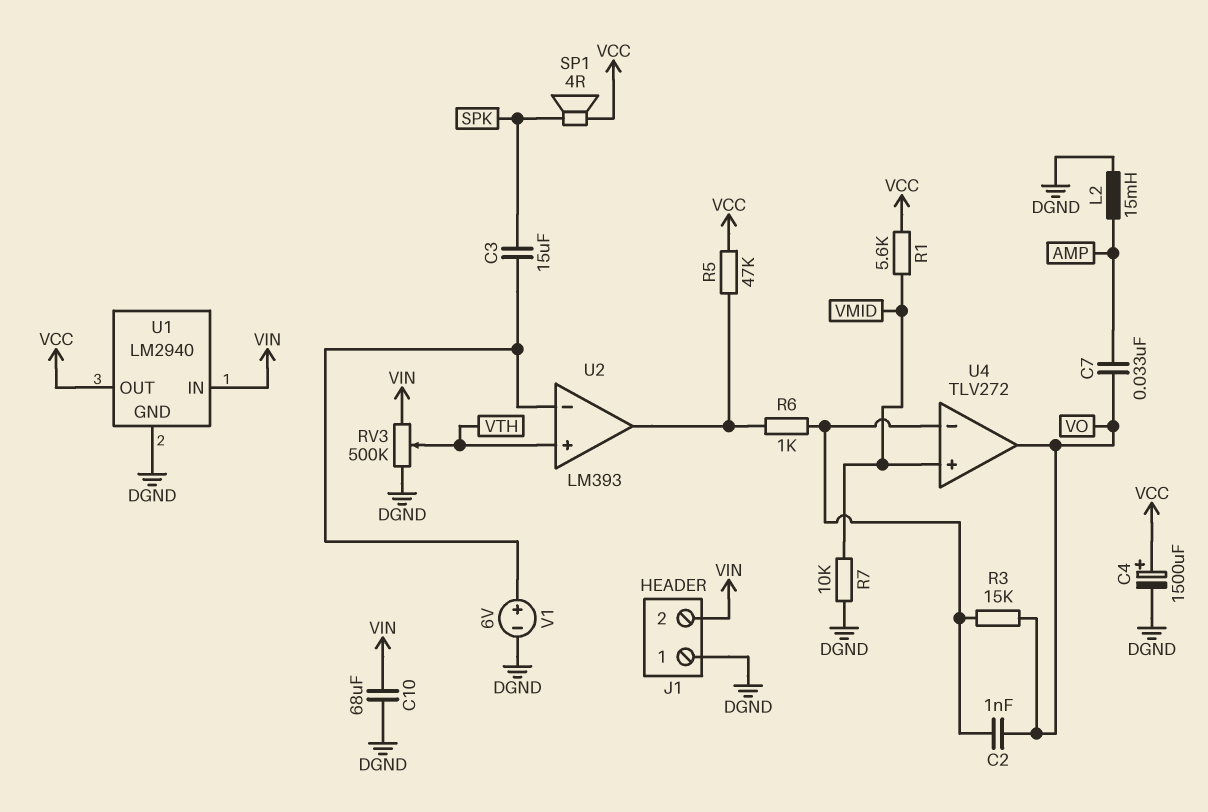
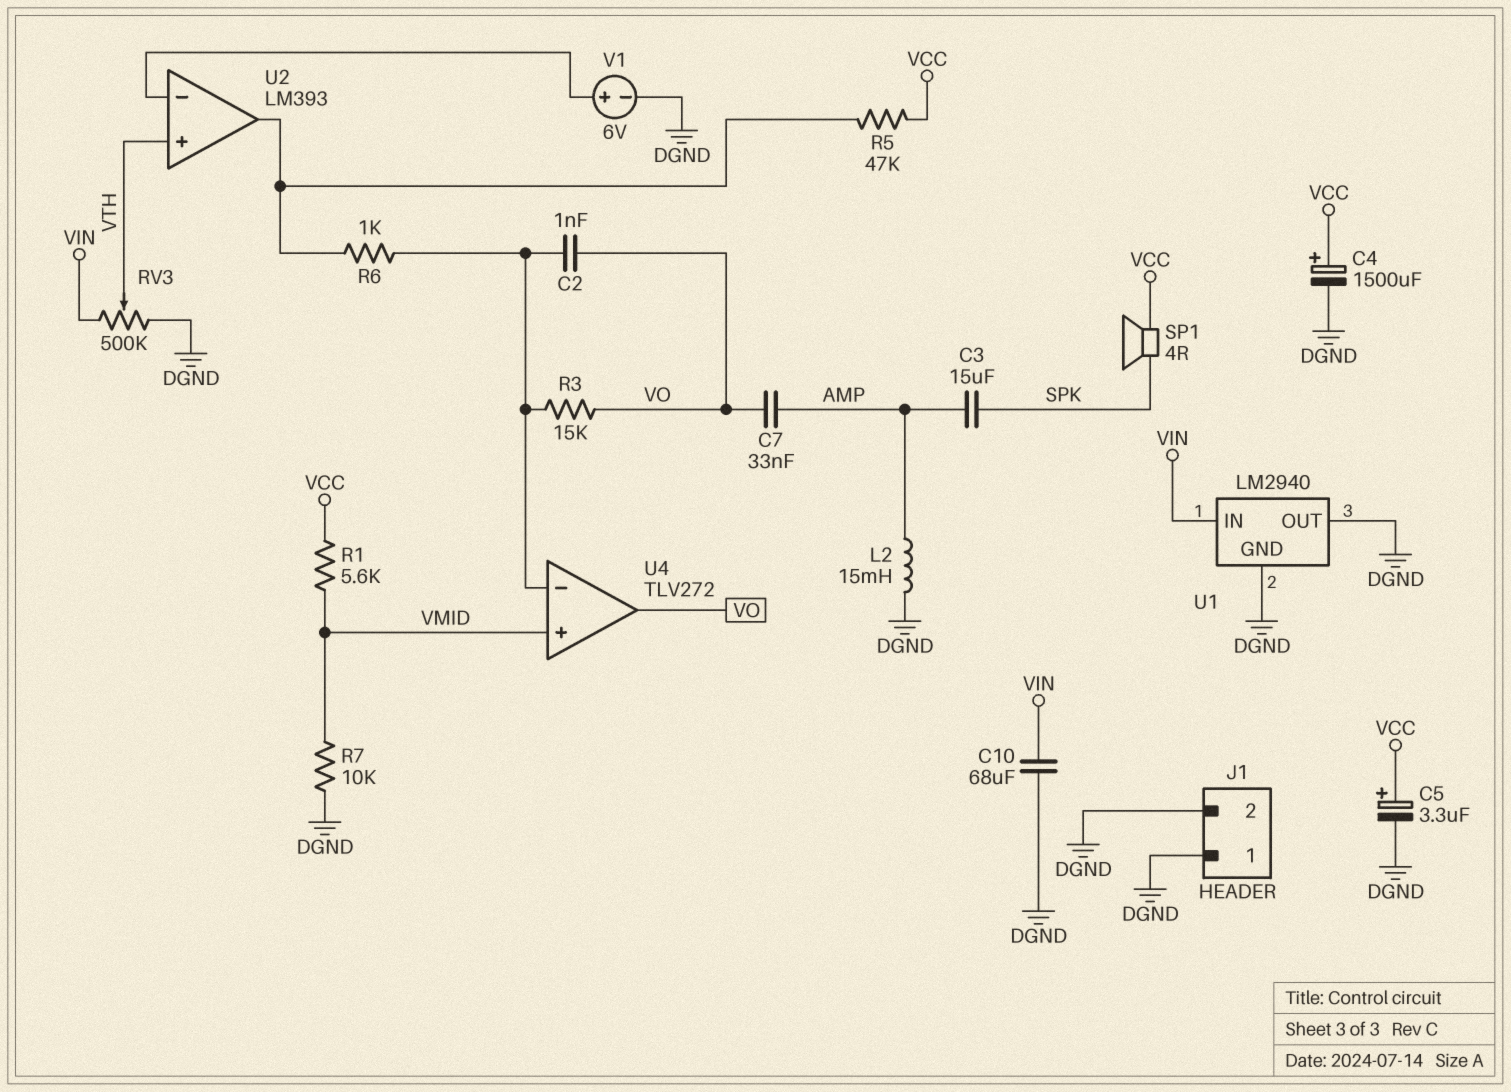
C3: 15uF (SPK, U2/in-) -> 15uF (AMP, SPK)
C5: none -> 3.3uF (plus VCC, minus DGND)
J1 pin 2: VIN -> DGND
U1 pin OUT: VCC -> DGND

